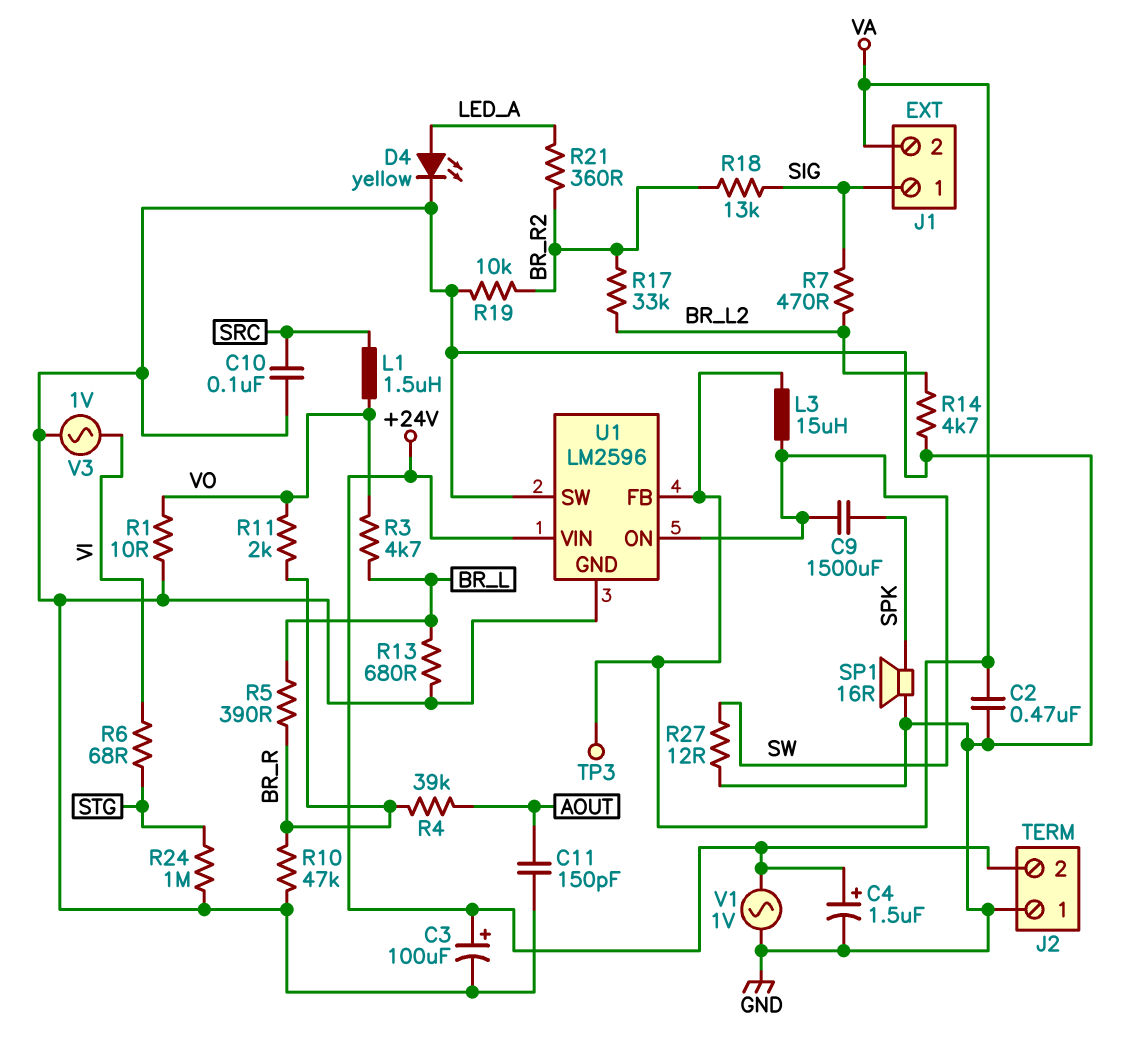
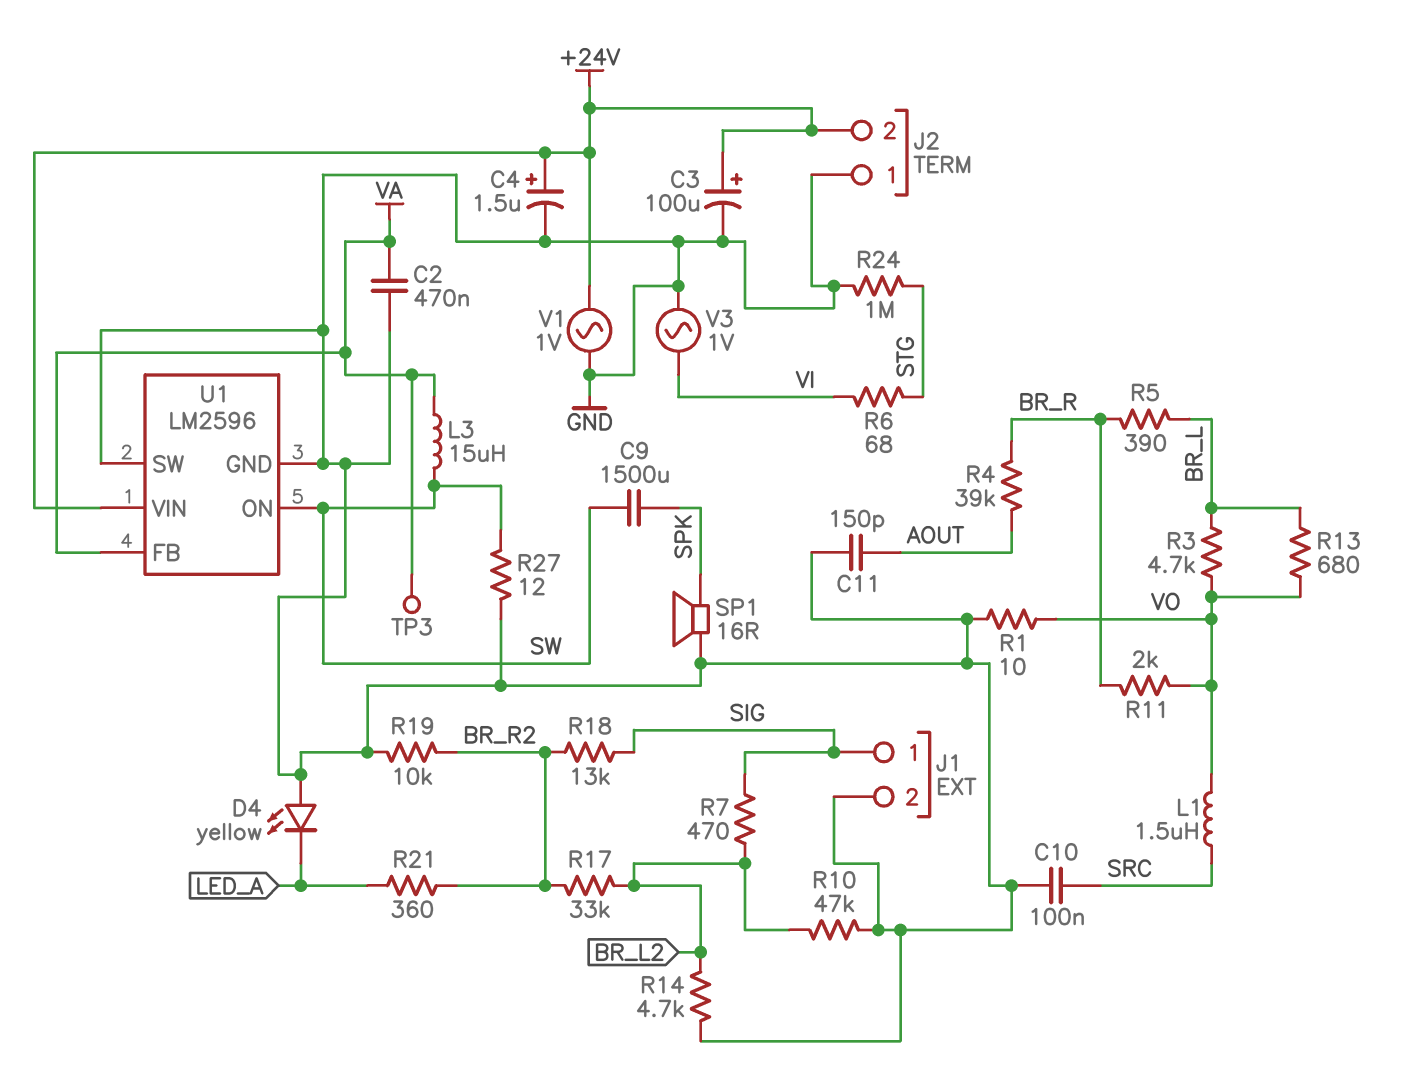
D4: LED yellow (A LED_A, K GND) -> LED yellow (A GND, K LED_A)
J1 pin 2: VA -> GND
R10: 47k (BR_R, GND) -> 47k (BR_L2, GND)
R13: 680 (BR_L, GND) -> 680 (BR_L, VO)

